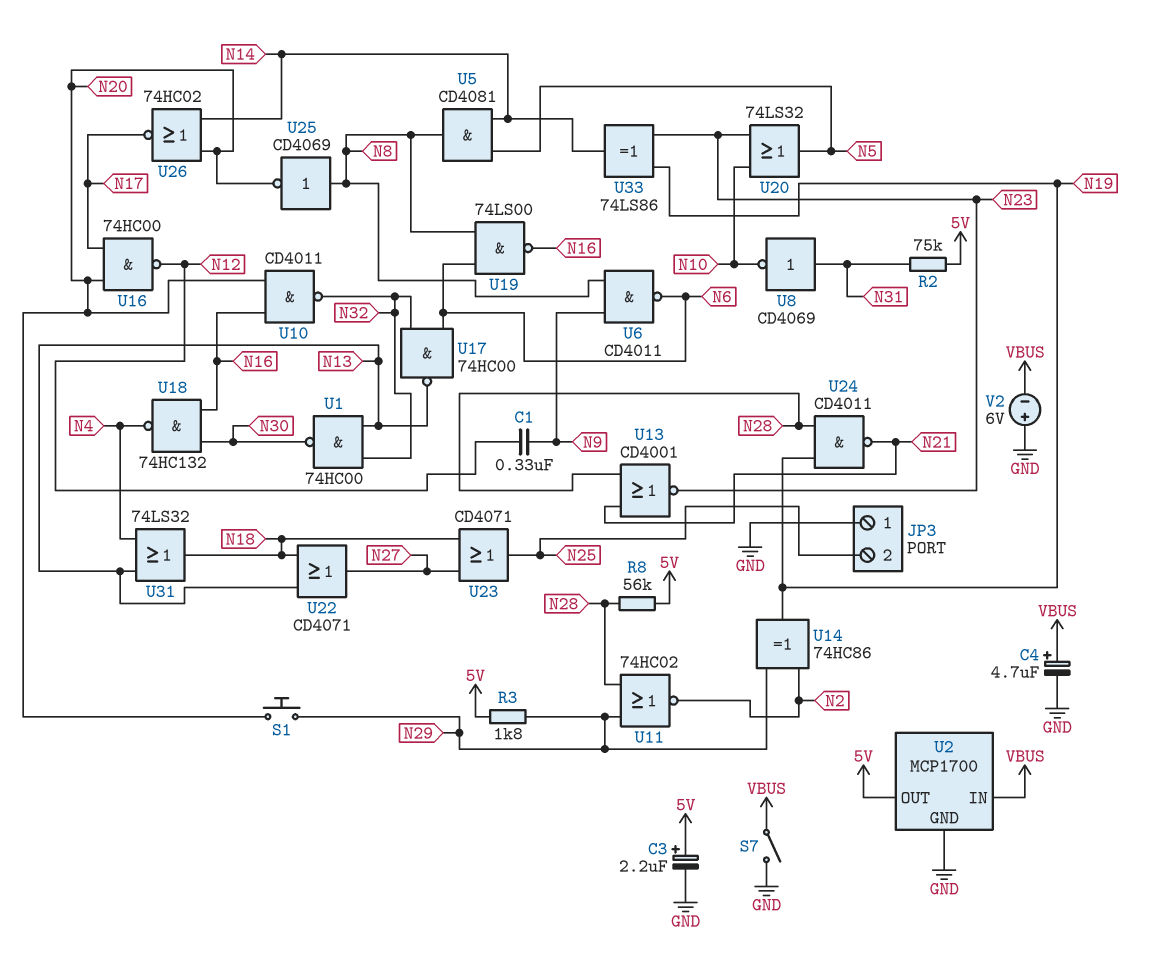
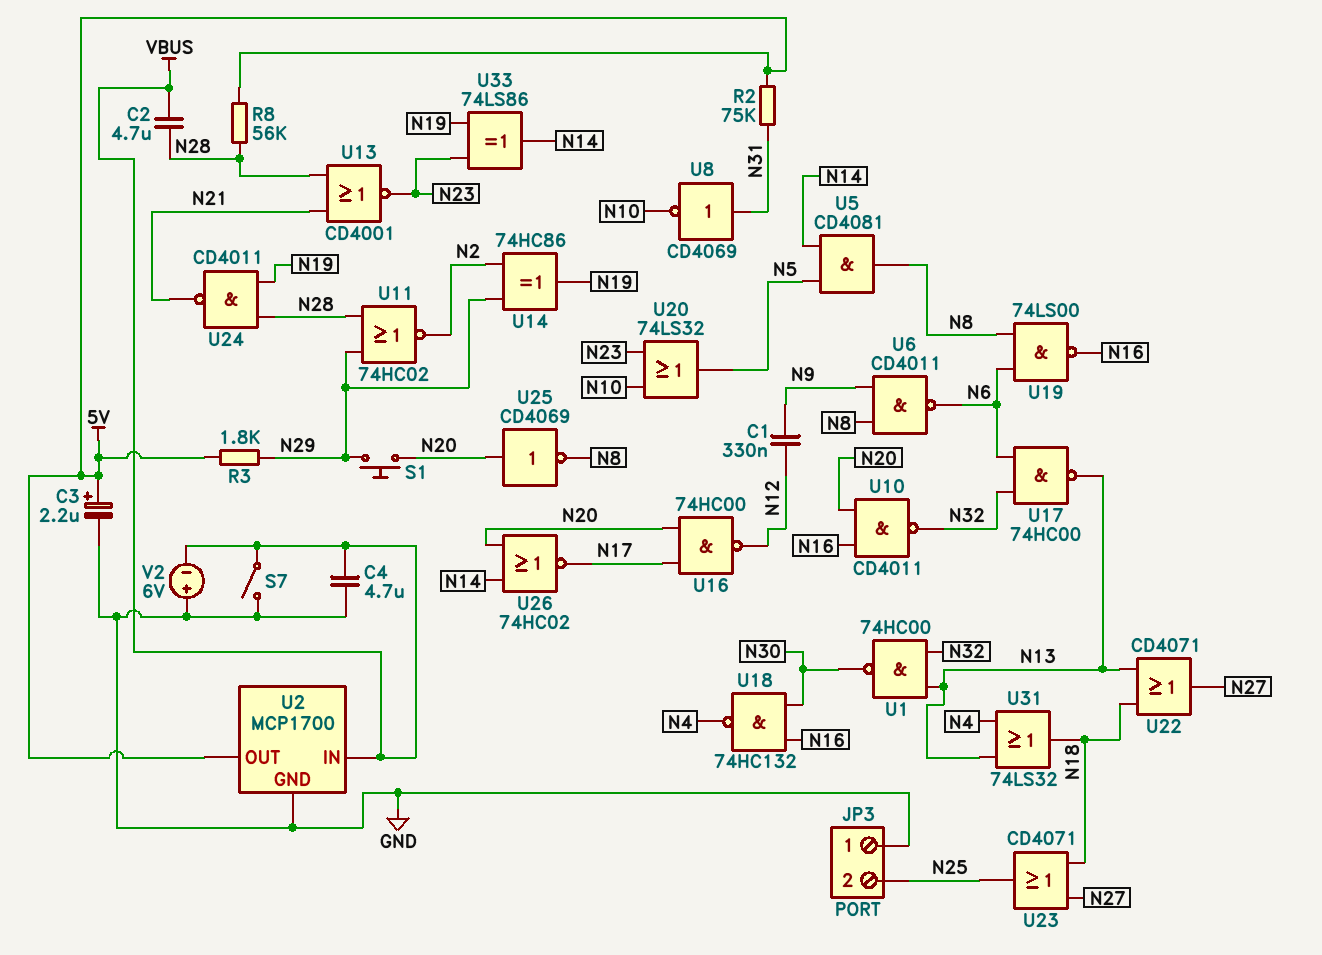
C2: none -> 4.7uF (N28, VBUS)
C4: 4.7uF (plus VBUS, minus GND) -> 4.7uF (GND, VBUS)
U25: NOT CD4069 (in N8, out N20) -> NOT CD4069 (in N20, out N8)

